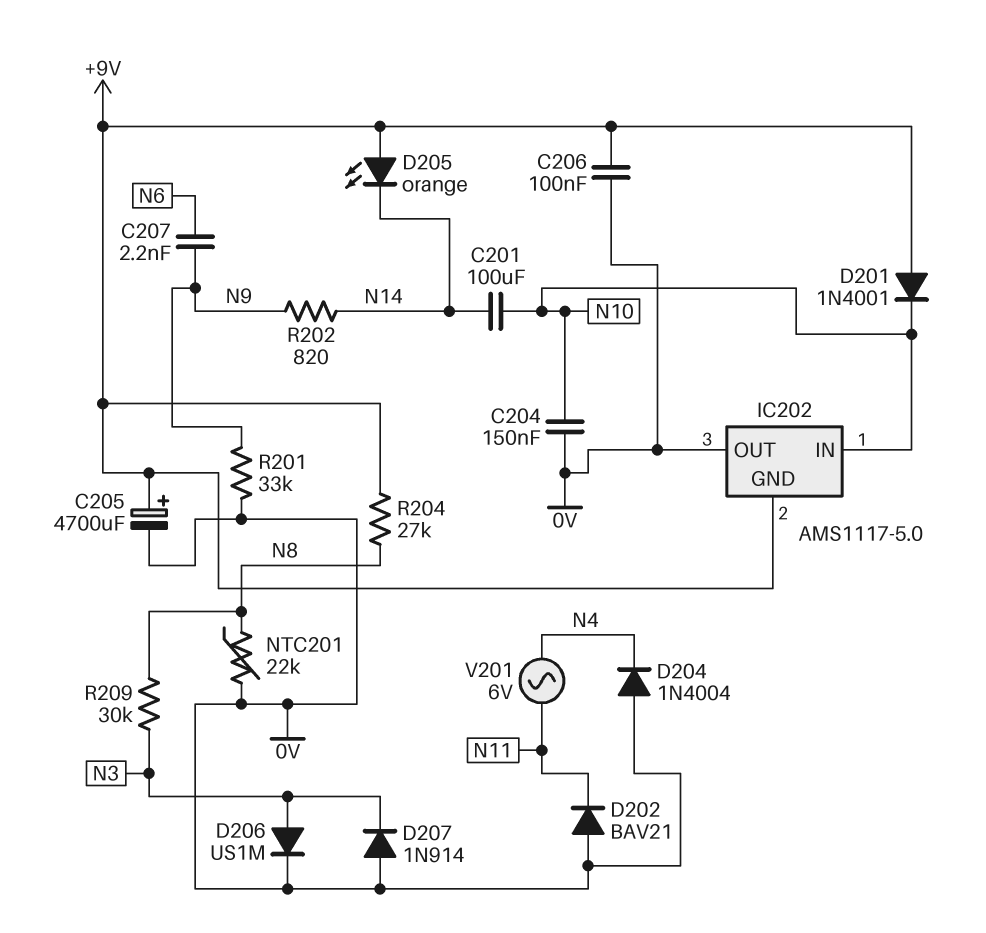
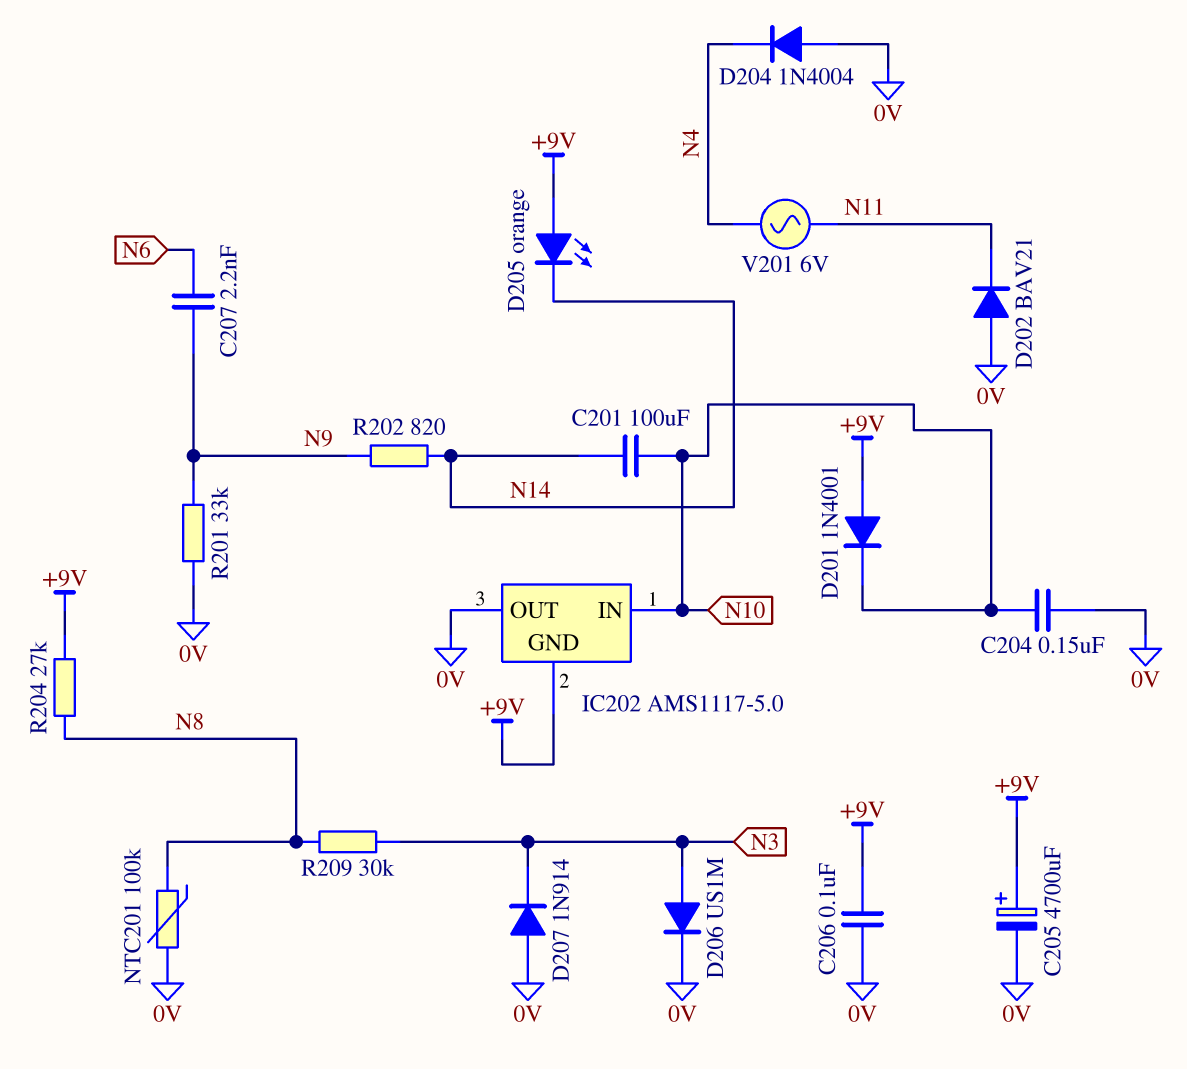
NTC201: 22k (0V, N8) -> 100k (0V, N8)

